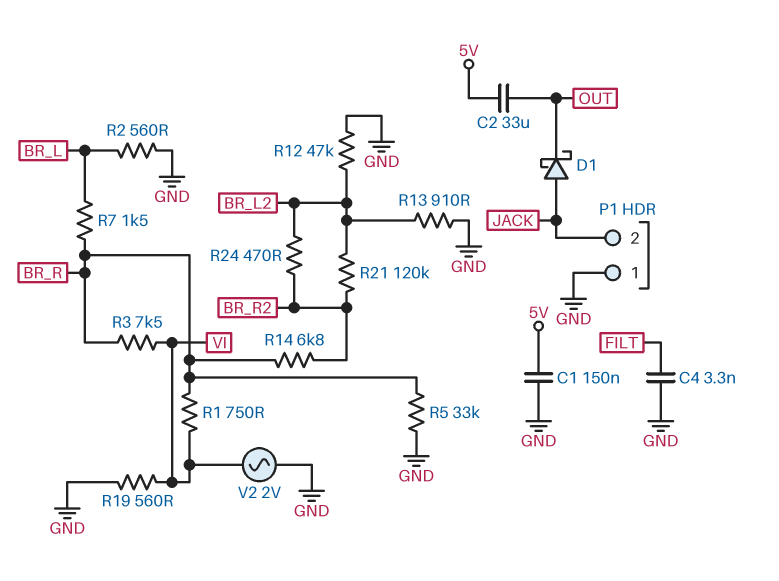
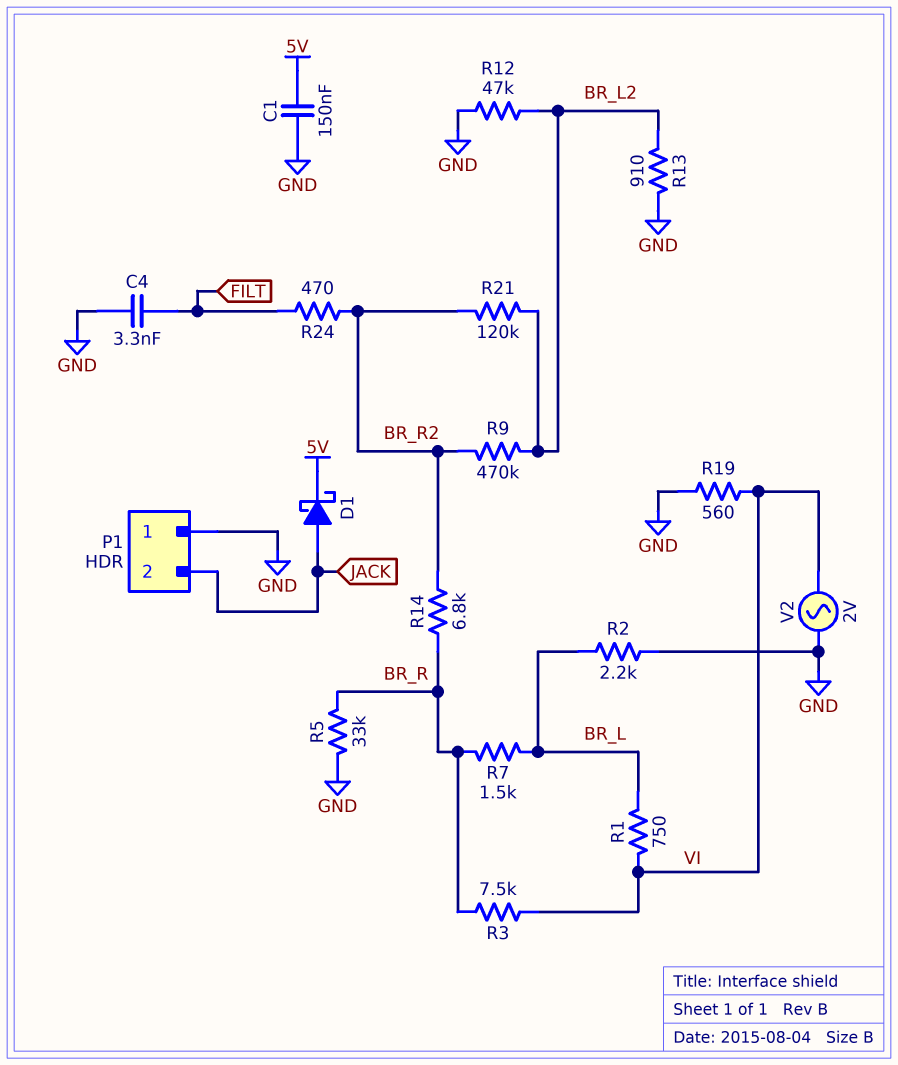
C2: 33uF (5V, OUT) -> none
D1: schottky (A JACK, K OUT) -> schottky (A JACK, K 5V)
R1: 750 (BR_R, VI) -> 750 (BR_L, VI)
R2: 560 (BR_L, GND) -> 2.2k (BR_L, GND)
R9: none -> 470k (BR_L2, BR_R2)
R24: 470 (BR_L2, BR_R2) -> 470 (BR_R2, FILT)

